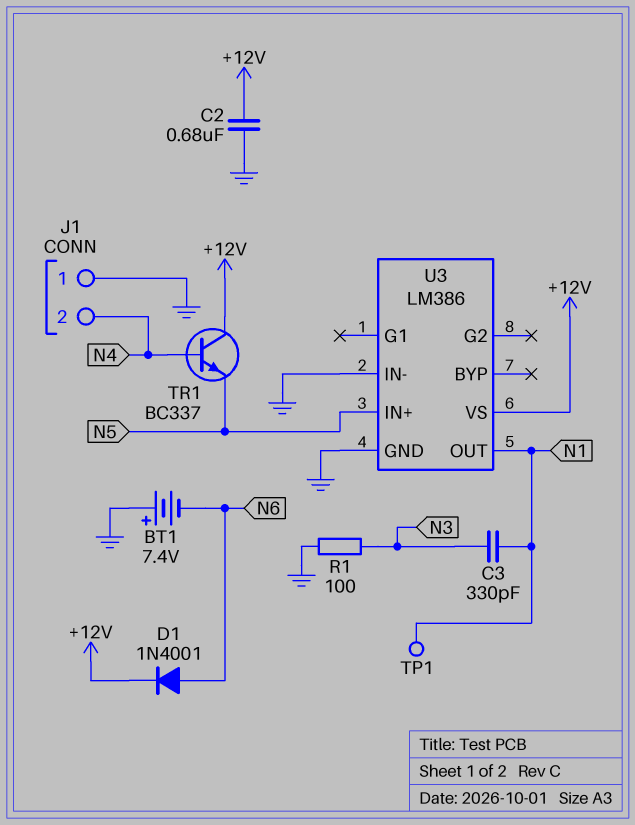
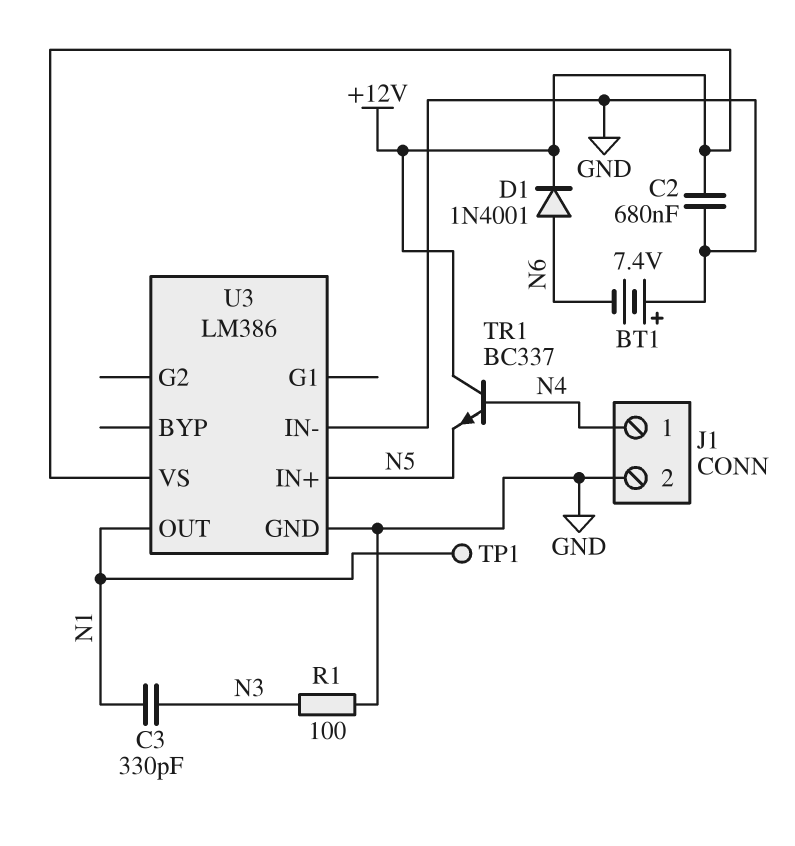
J1 pin 1: GND -> N4
J1 pin 2: N4 -> GND

